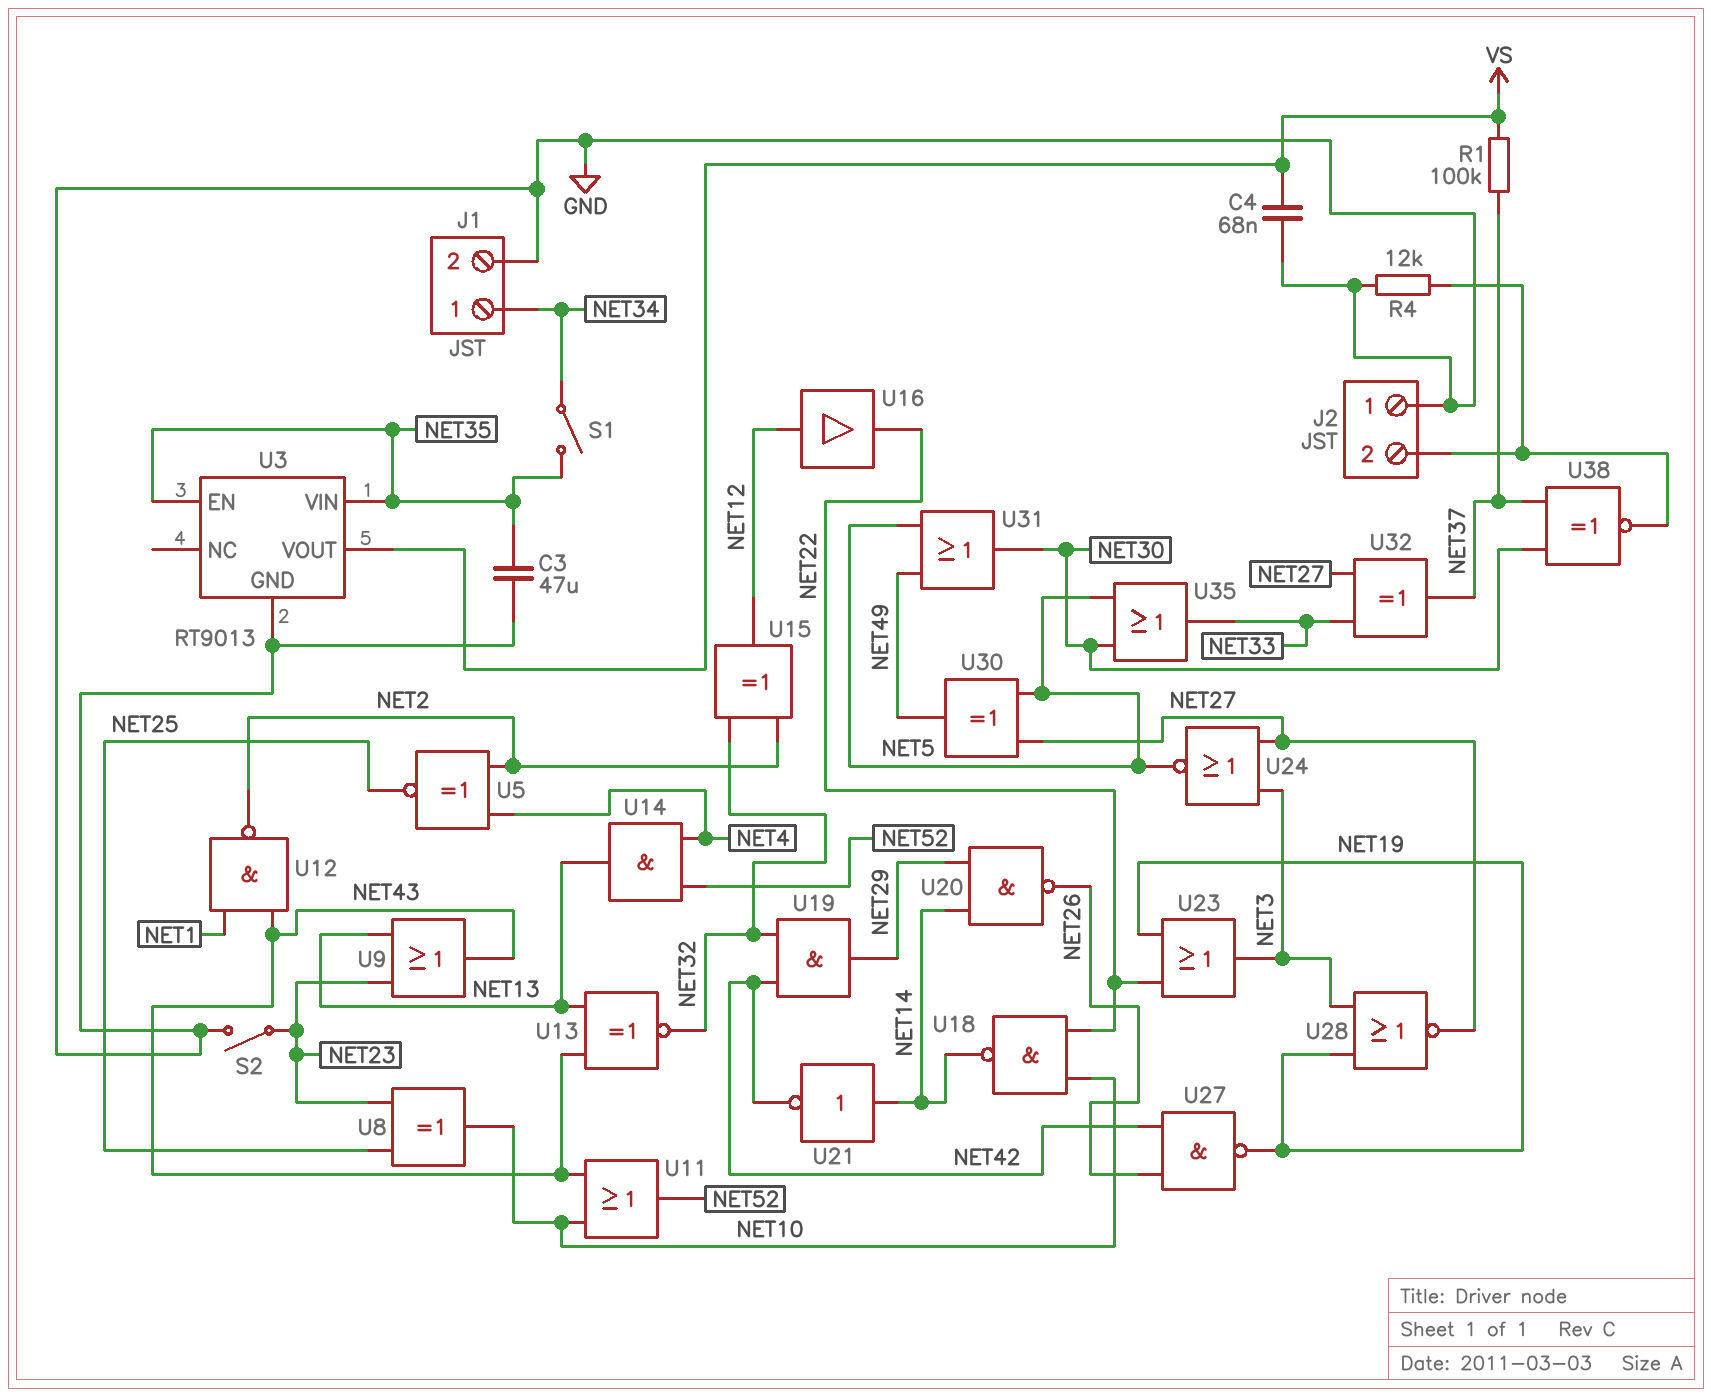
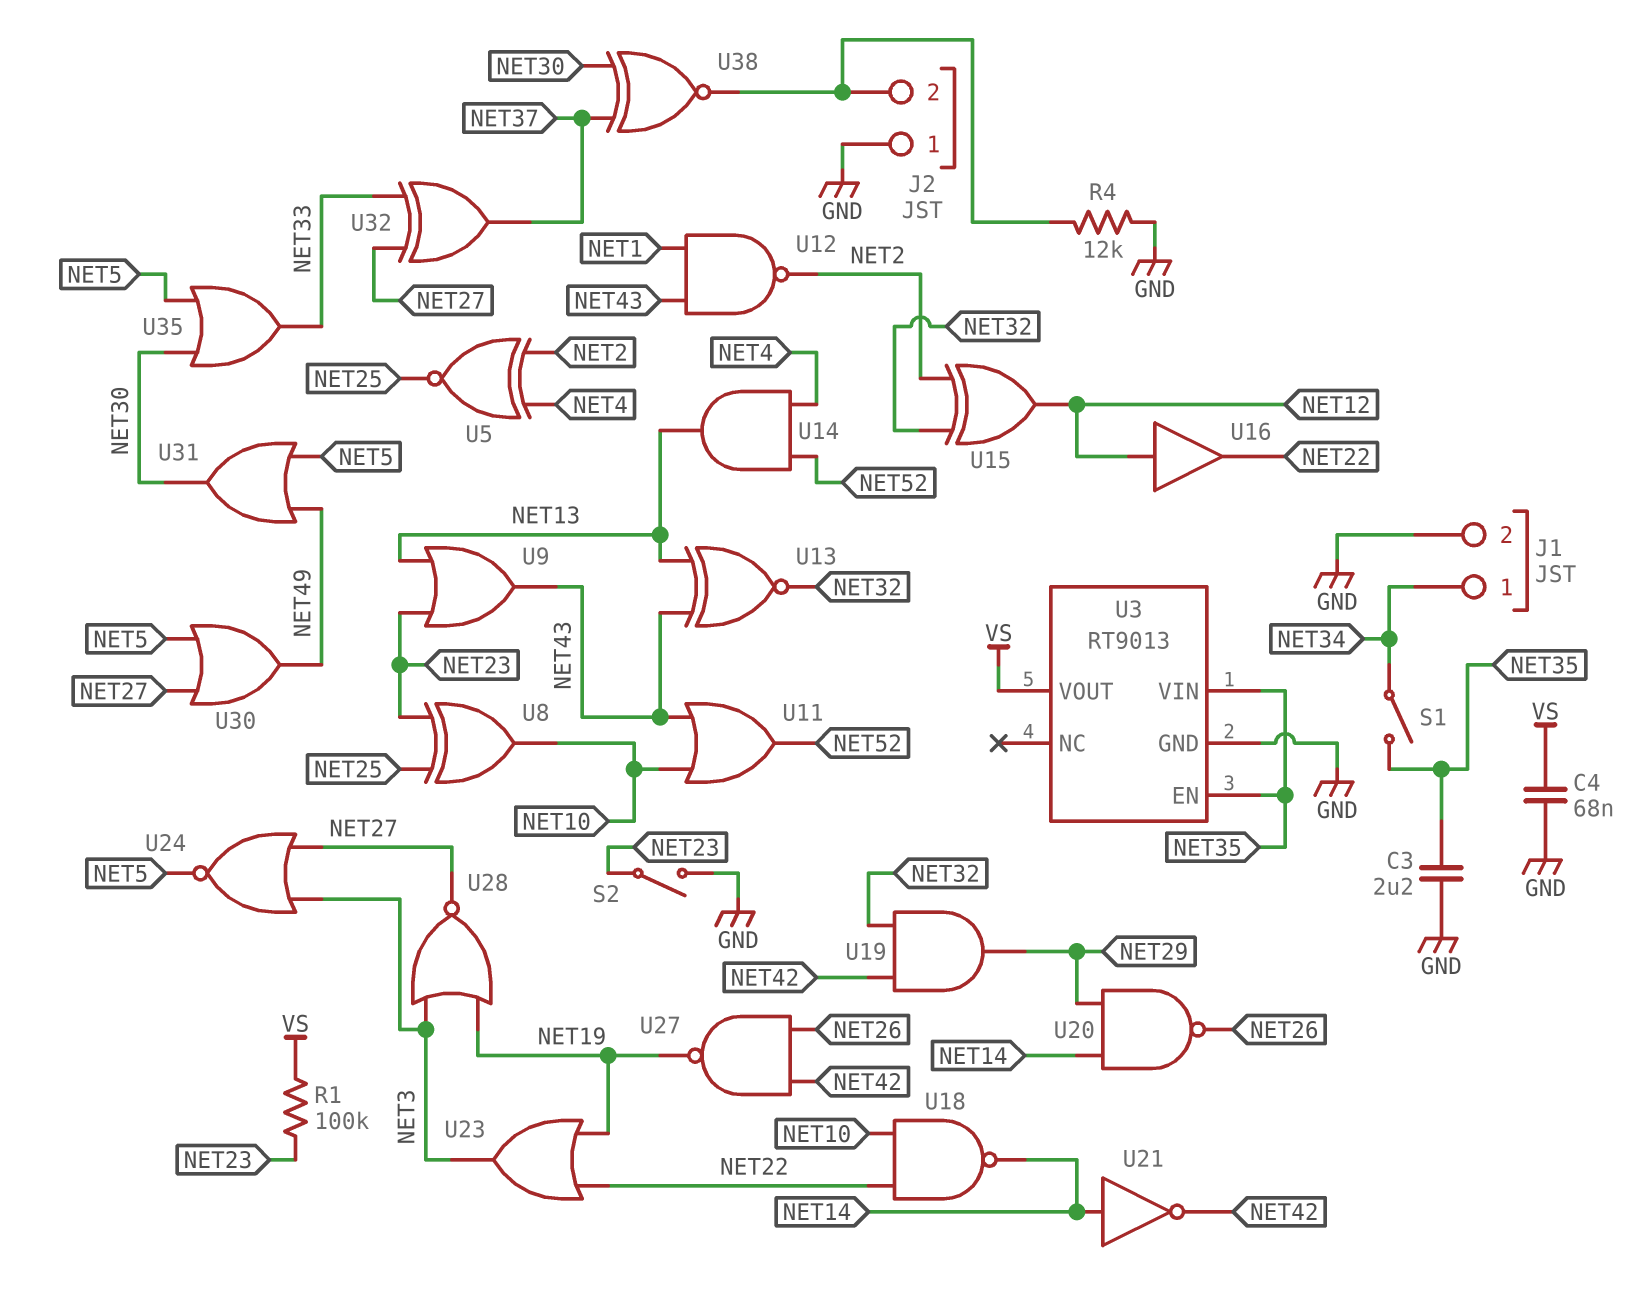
C3: 47uF (GND, NET35) -> 2.2uF (GND, NET35)
R1: 100k (NET37, VS) -> 100k (NET23, VS)
U30: XOR (in NET5, in NET27, out NET49) -> OR (in NET5, in NET27, out NET49)

